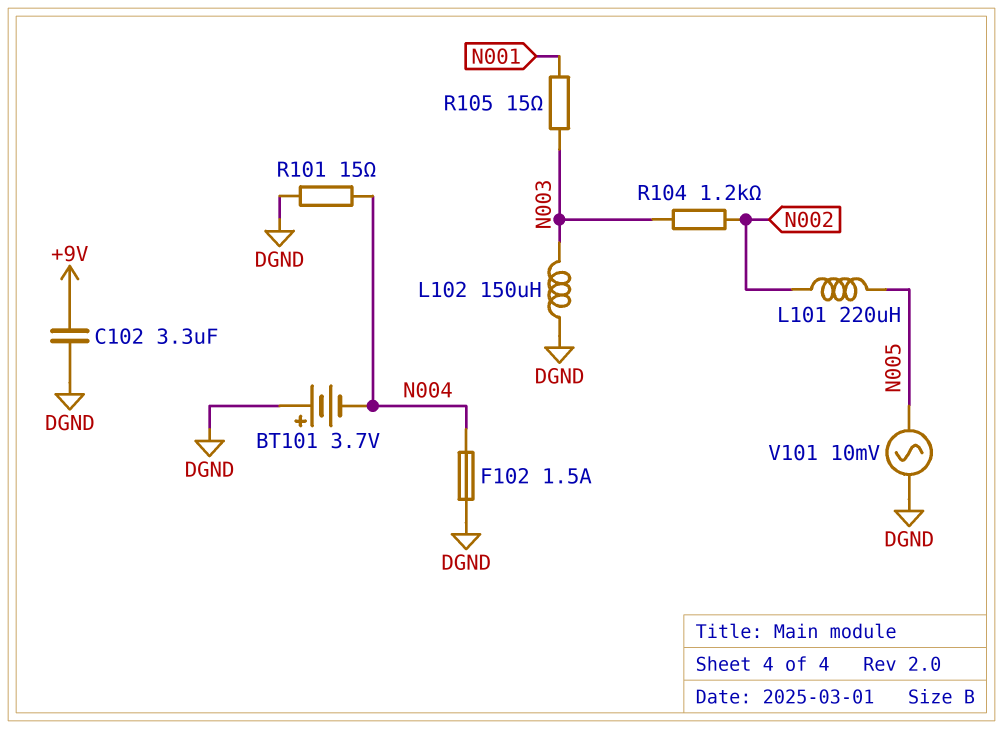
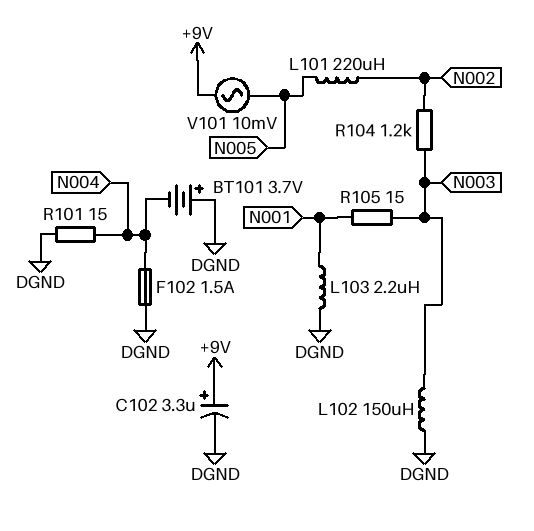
C102: 3.3uF (+9V, DGND) -> 3.3uF (plus +9V, minus DGND)
L103: none -> 2.2uH (DGND, N001)
V101: AC 10mV (DGND, N005) -> AC 10mV (+9V, N005)

